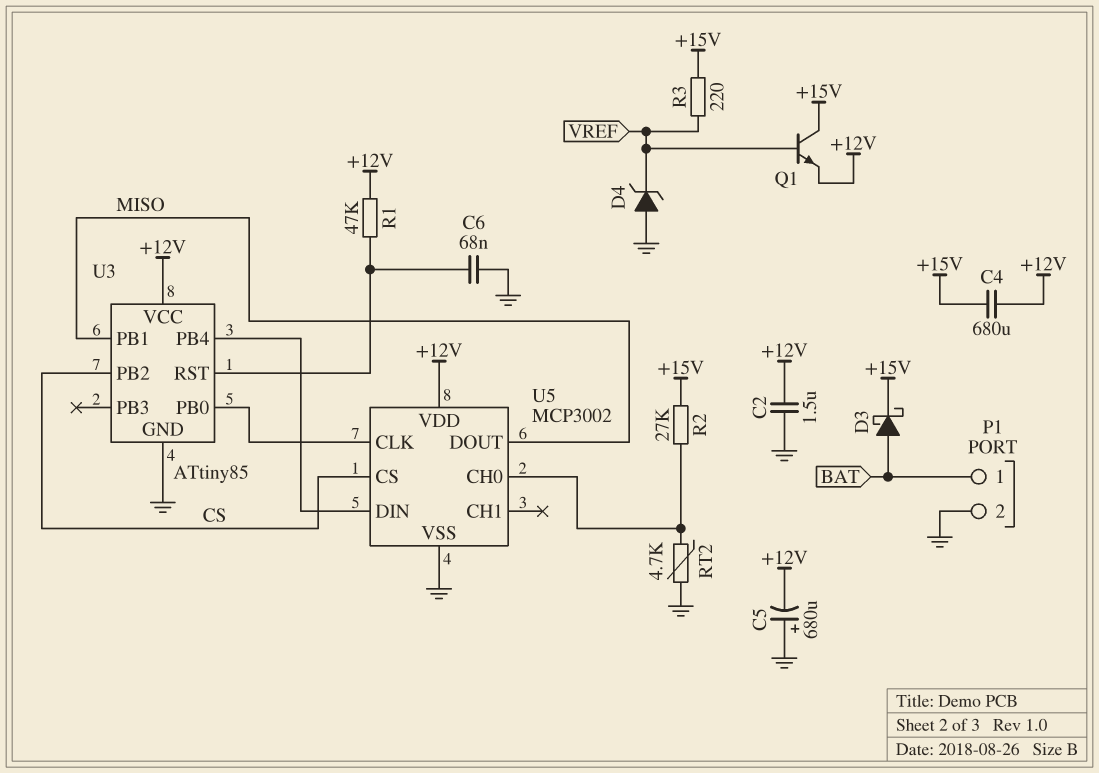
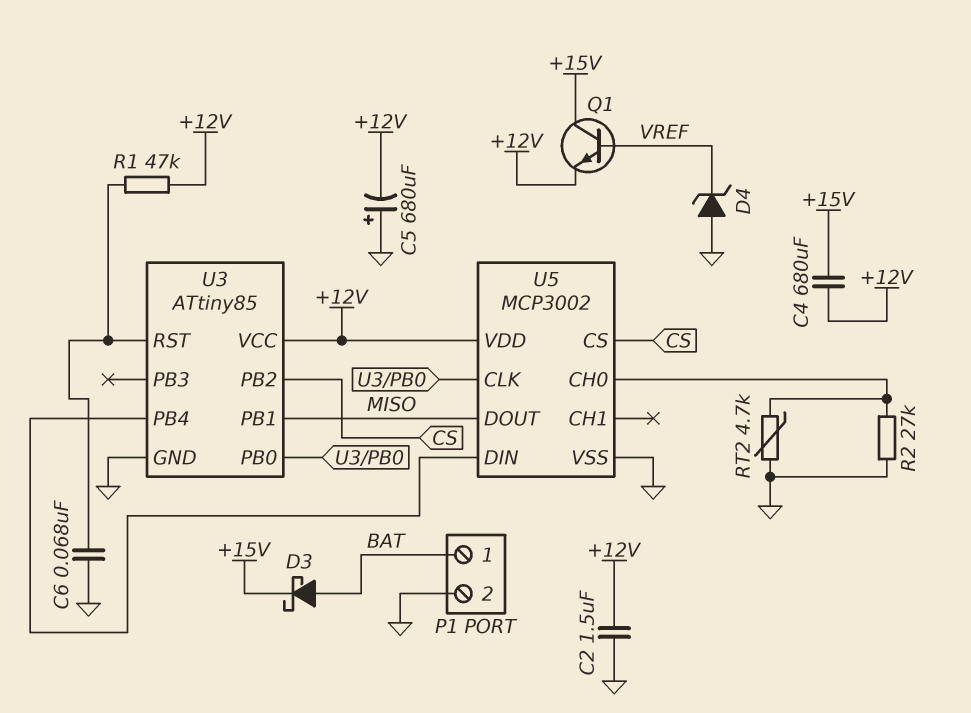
R2: 27k (+15V, U5/CH0) -> 27k (GND, U5/CH0)
R3: 220 (+15V, VREF) -> none

